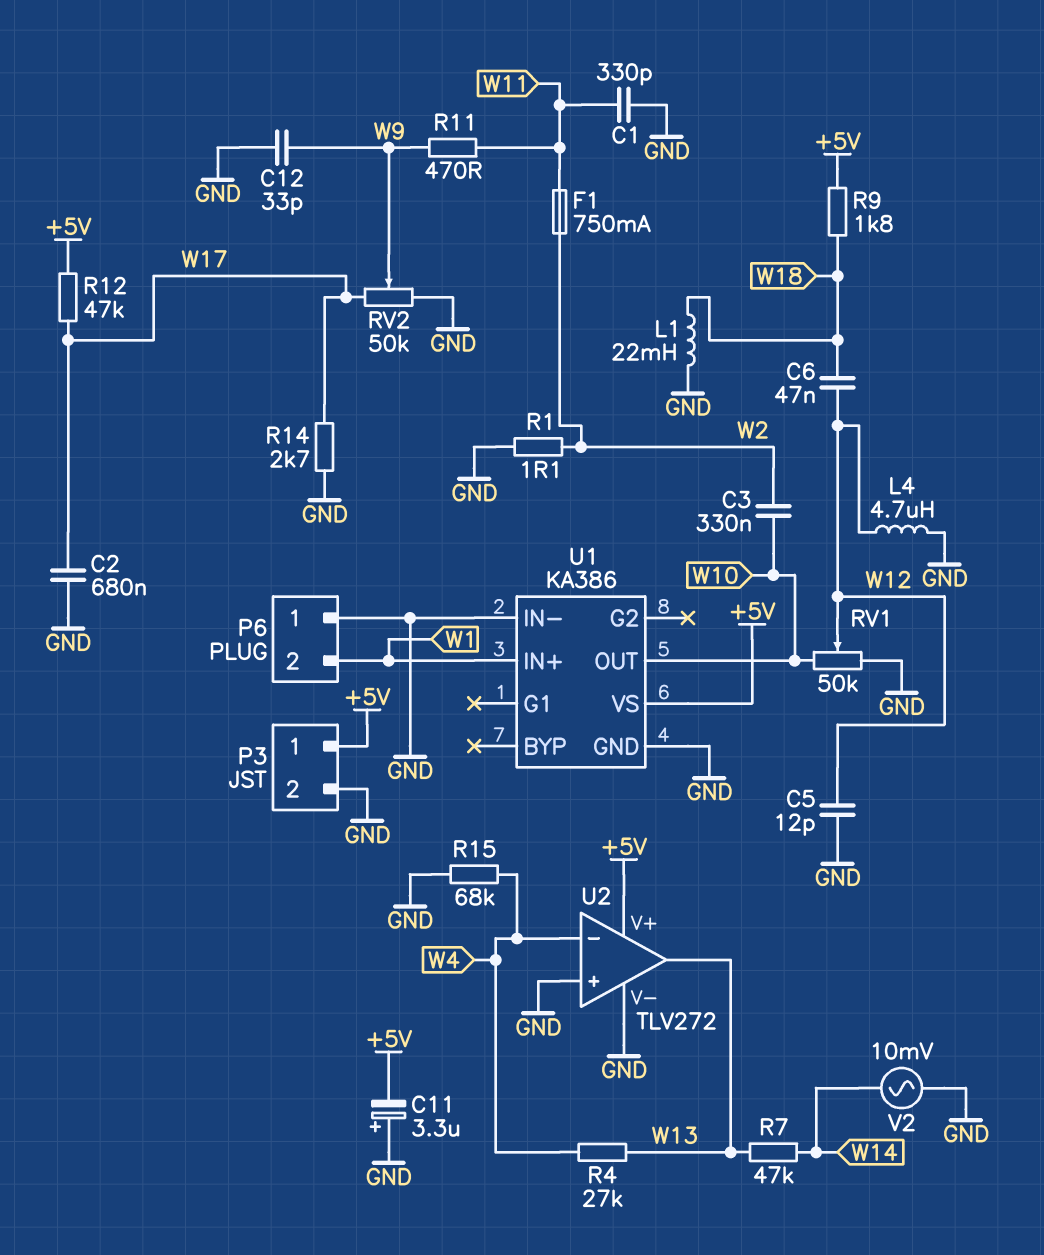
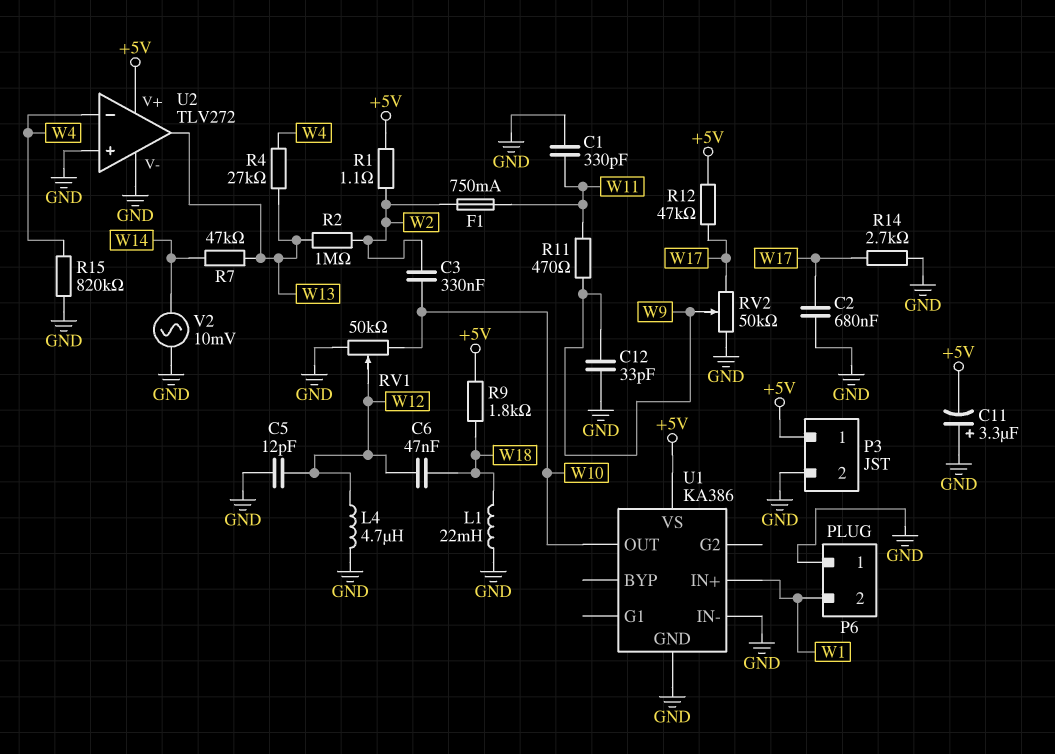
R1: 1.1 (GND, W2) -> 1.1 (+5V, W2)
R2: none -> 1M (W2, W13)
R15: 68k (GND, W4) -> 820k (GND, W4)

